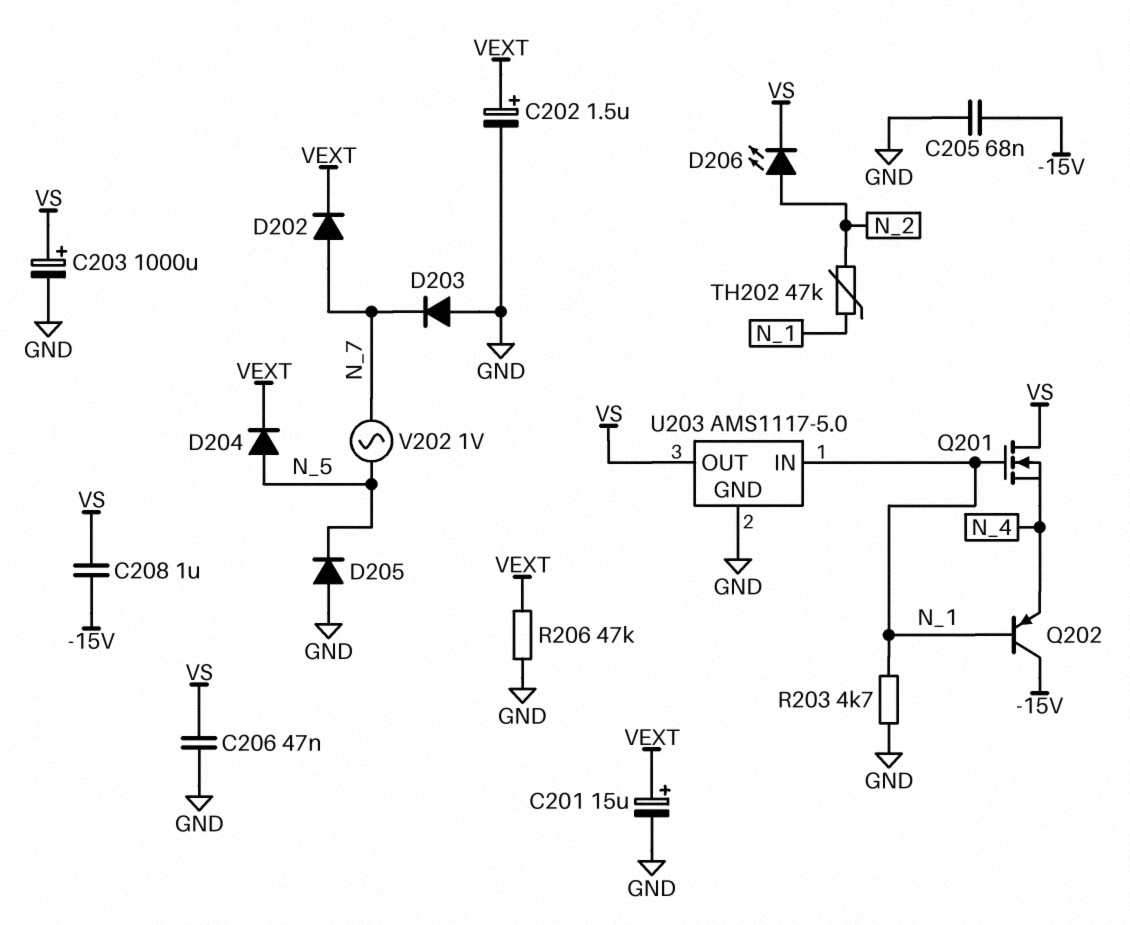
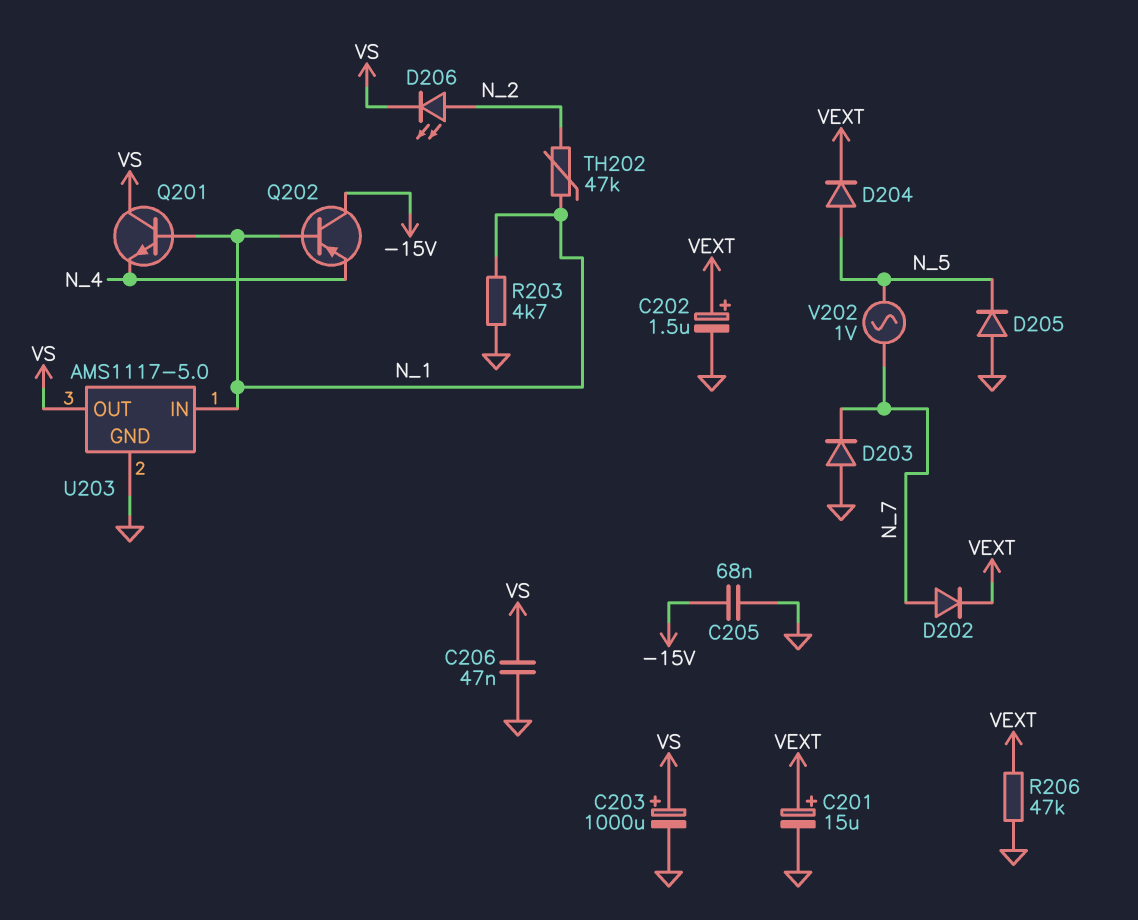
C208: 1uF (-15V, VS) -> none
Q201: NMOS (G N_1, D VS, S N_4) -> NPN (B N_1, C VS, E N_4)

